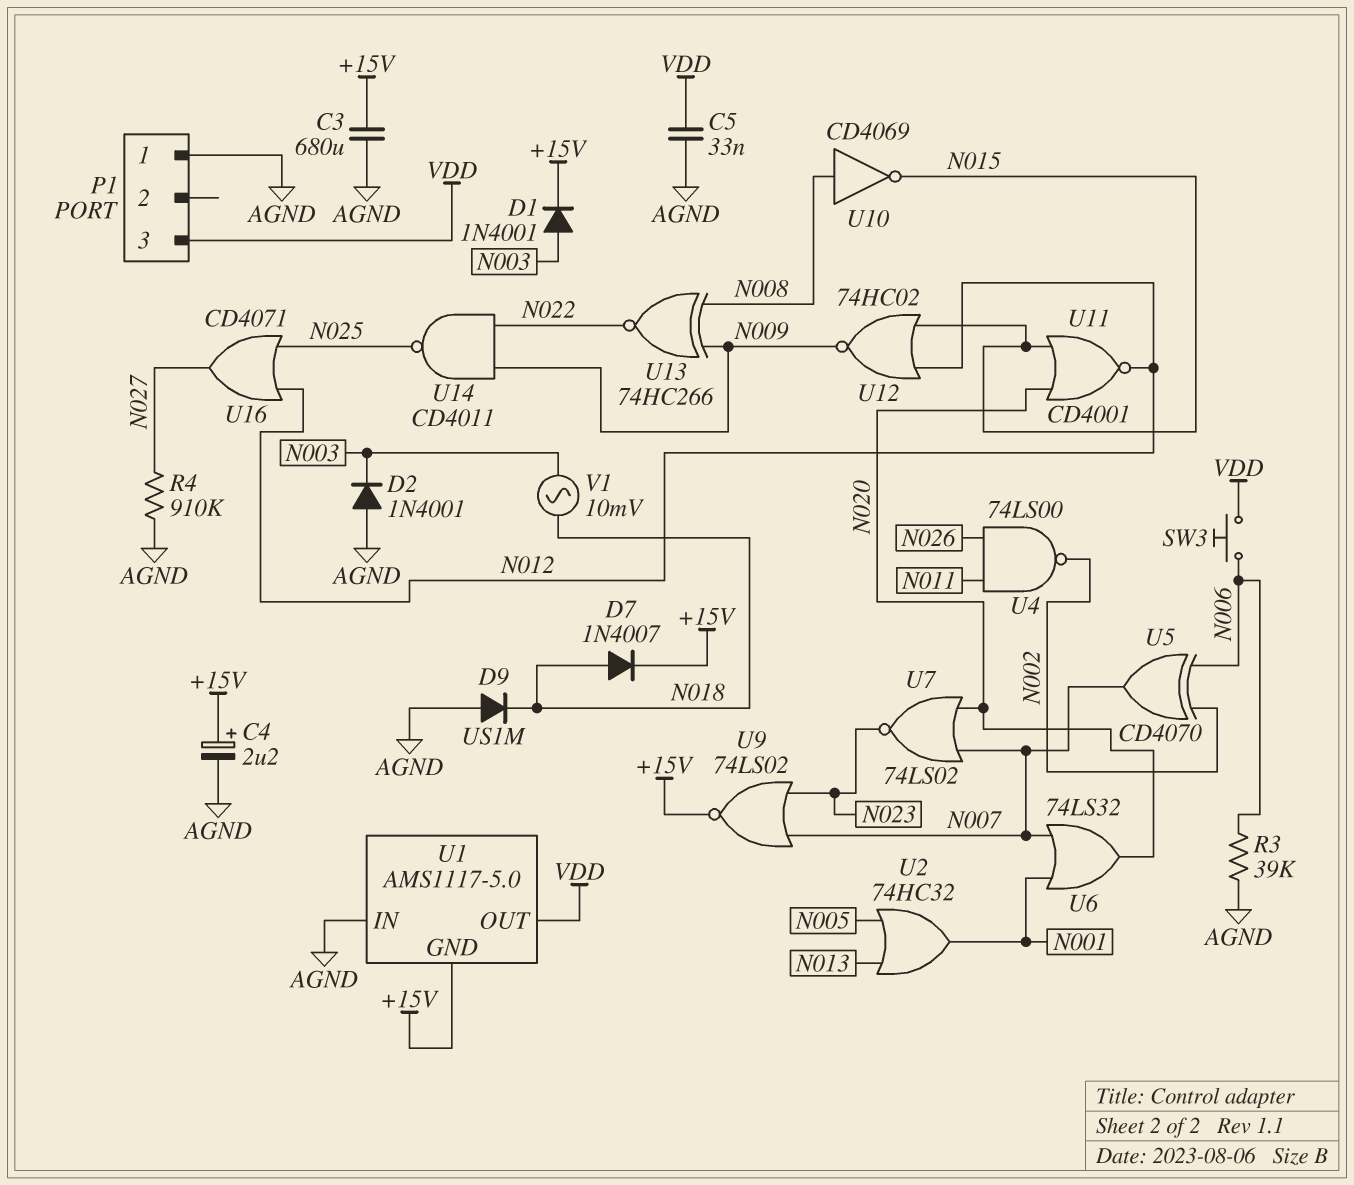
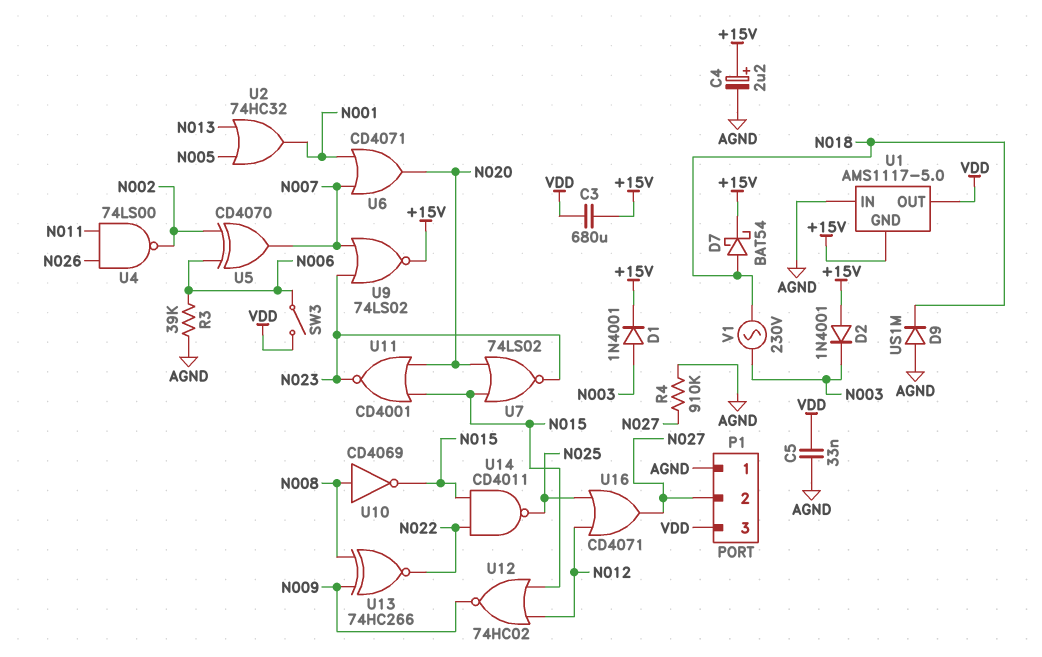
C3: 680uF (+15V, AGND) -> 680uF (+15V, VDD)
D2: diode 1N4001 (A AGND, K N003) -> diode 1N4001 (A +15V, K N003)
D7: diode 1N4007 (A N018, K +15V) -> schottky BAT54 (A N018, K +15V)
P1 pin 2: none -> N027
SW3: button (N006, VDD) -> switch (N006, VDD)
U6: OR 74LS32 (in N001, in N007, out N020) -> OR CD4071 (in N001, in N007, out N020)
U7: NOR 74LS02 (in N007, in N020, out N023) -> NOR 74LS02 (in N015, in N020, out N023)
U11: NOR CD4001 (in N015, in N020, out N012) -> NOR CD4001 (in N015, in N020, out N023)
U14: NAND CD4011 (in N009, in N022, out N025) -> NAND CD4011 (in N015, in N022, out N025)
V1: AC 10mV (N003, N018) -> AC 230V (N003, N018)

